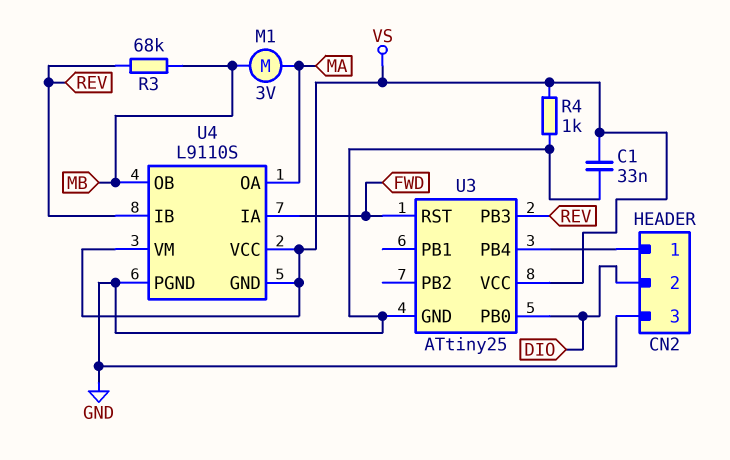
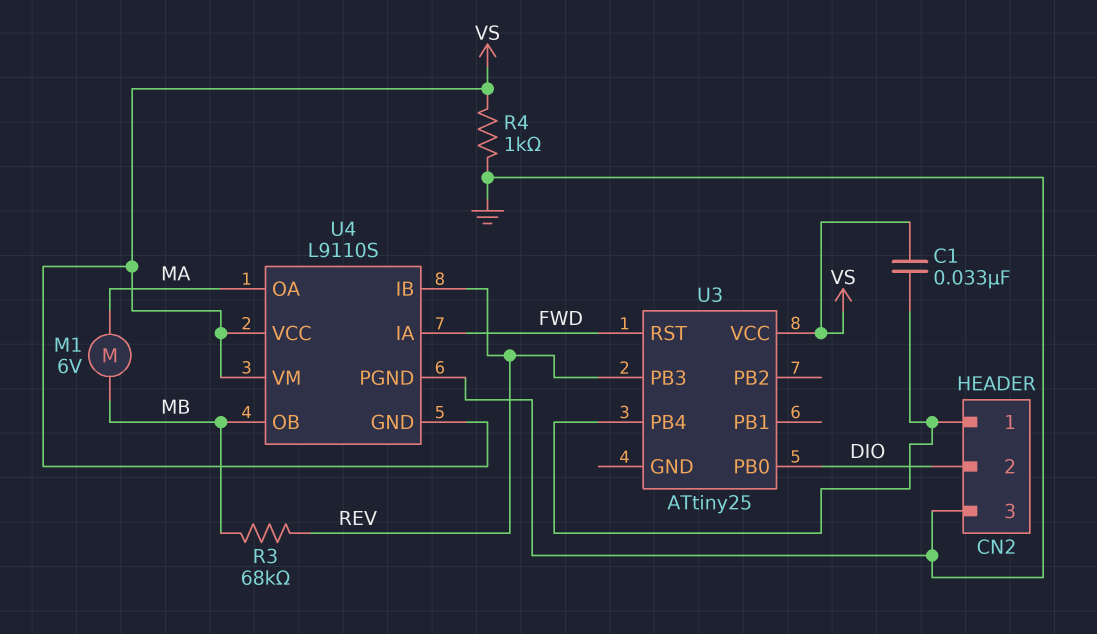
C1: 33nF (GND, VS) -> 33nF (CN2/1, VS)
M1: motor 3V (MA, MB) -> motor 6V (MA, MB)
U3 pin GND: GND -> none

